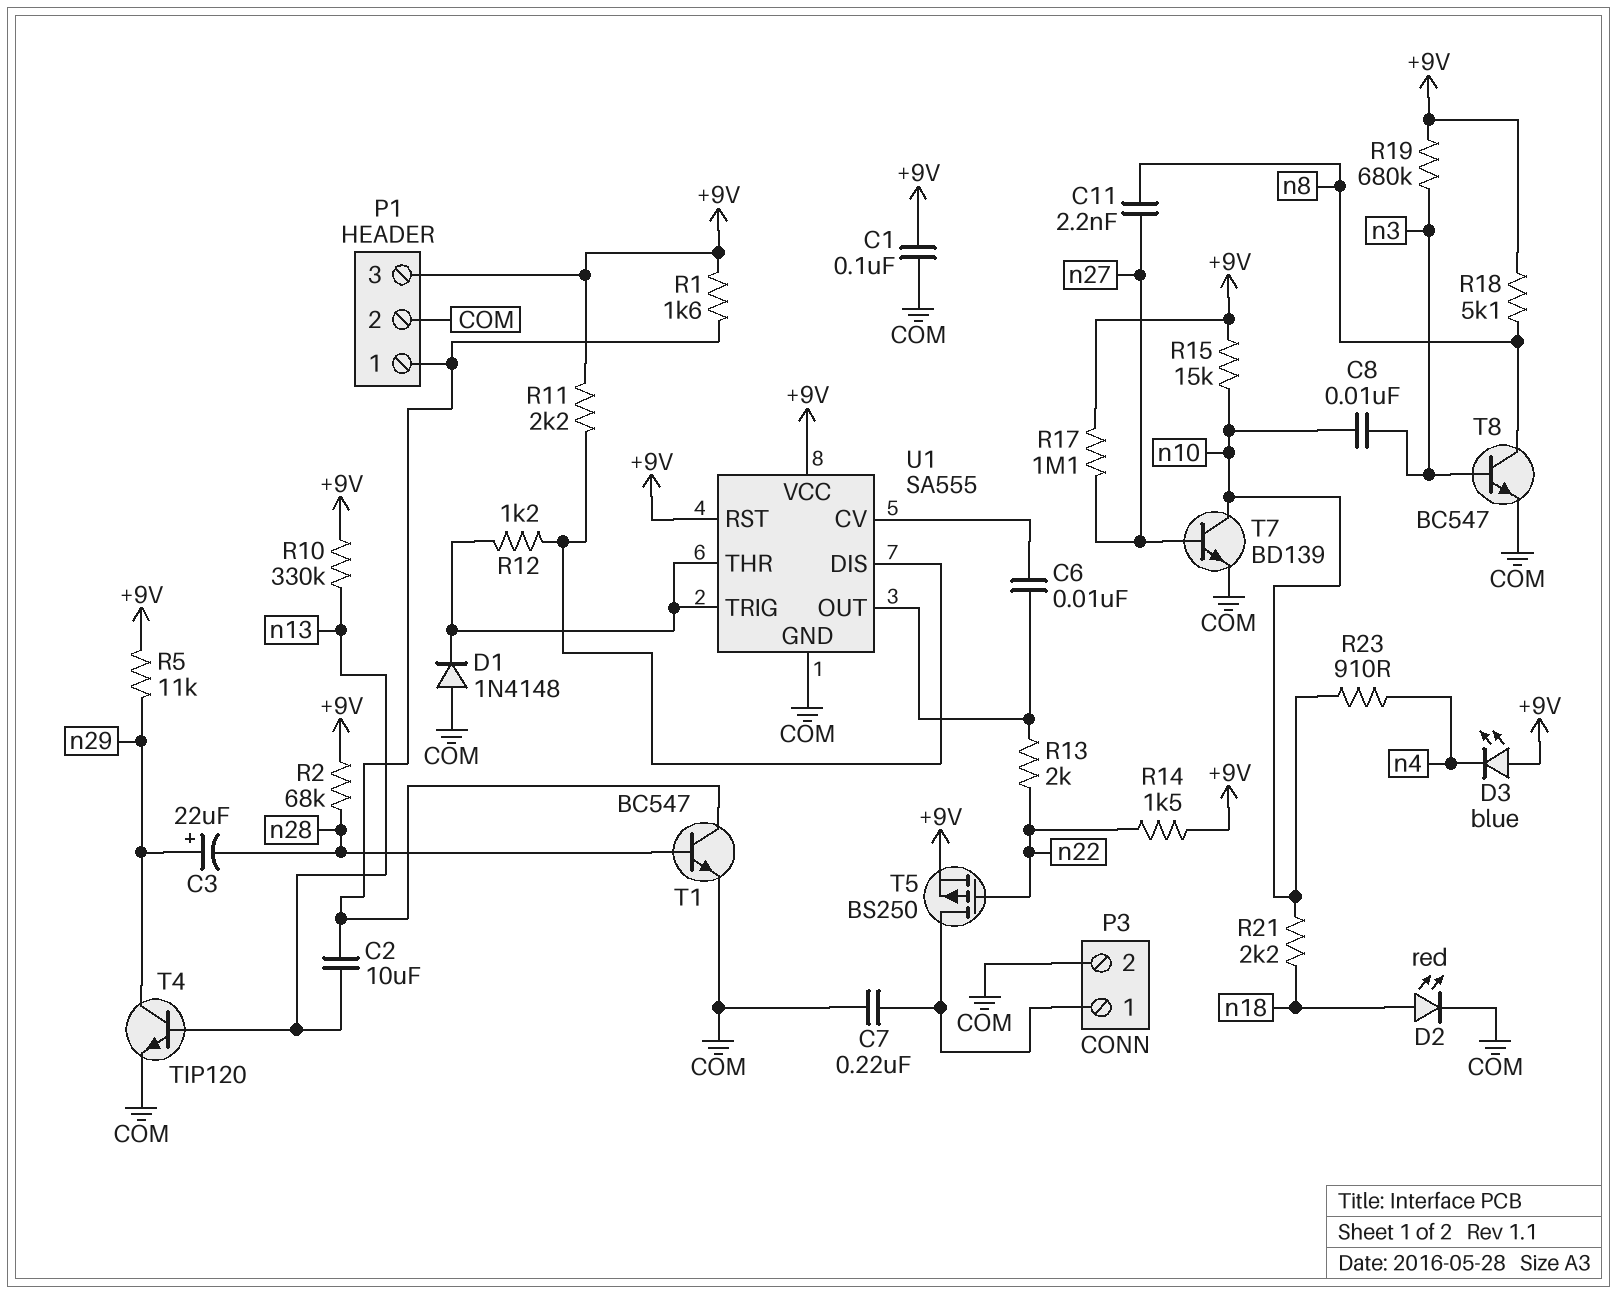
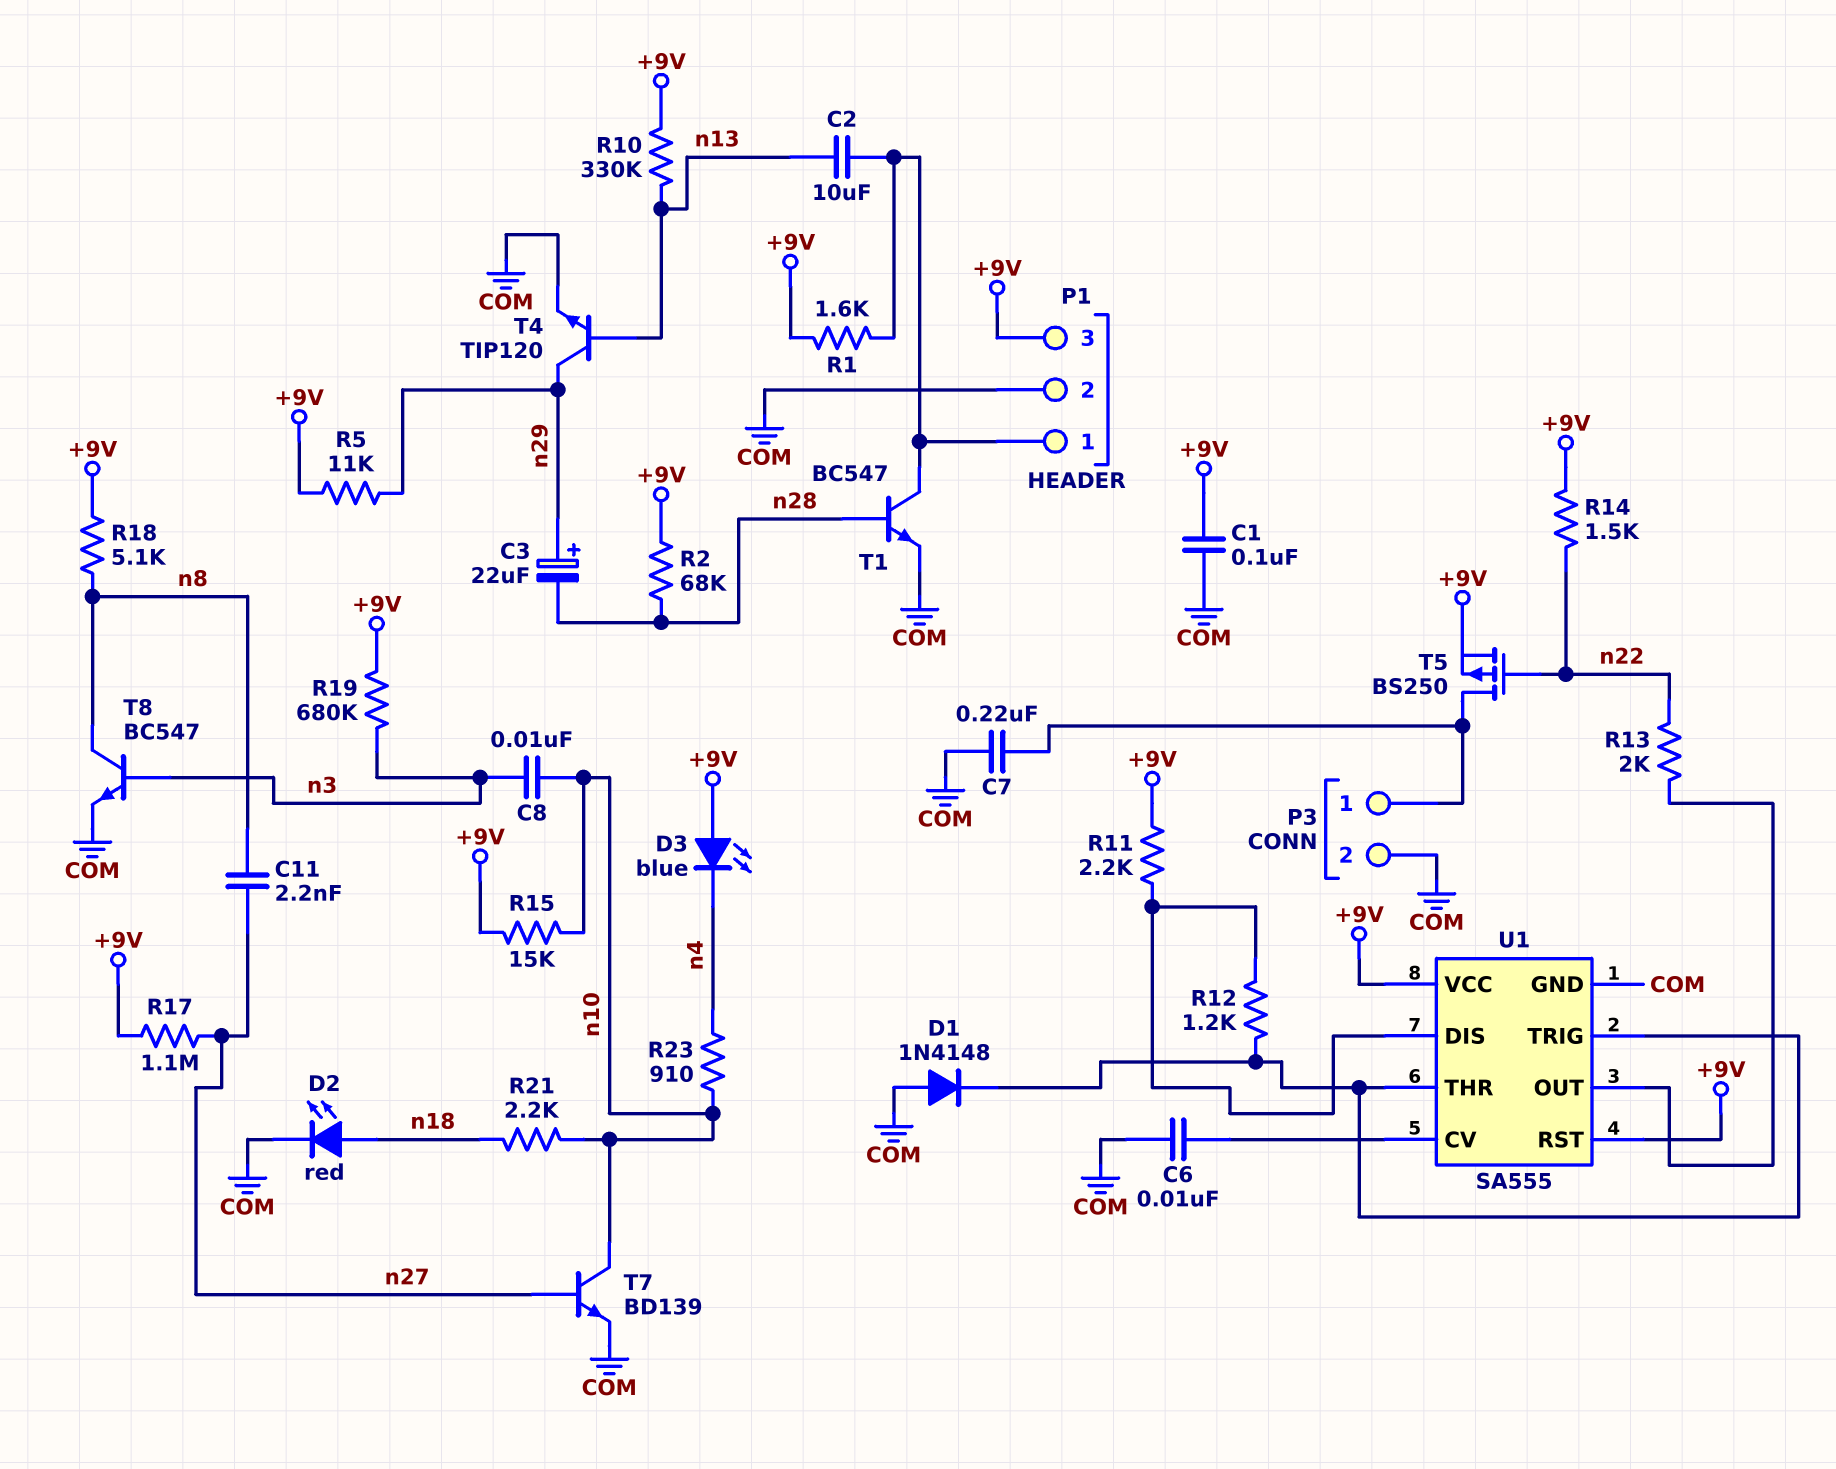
C6: 10nF (U1/CV, U1/OUT) -> 10nF (COM, U1/CV)

